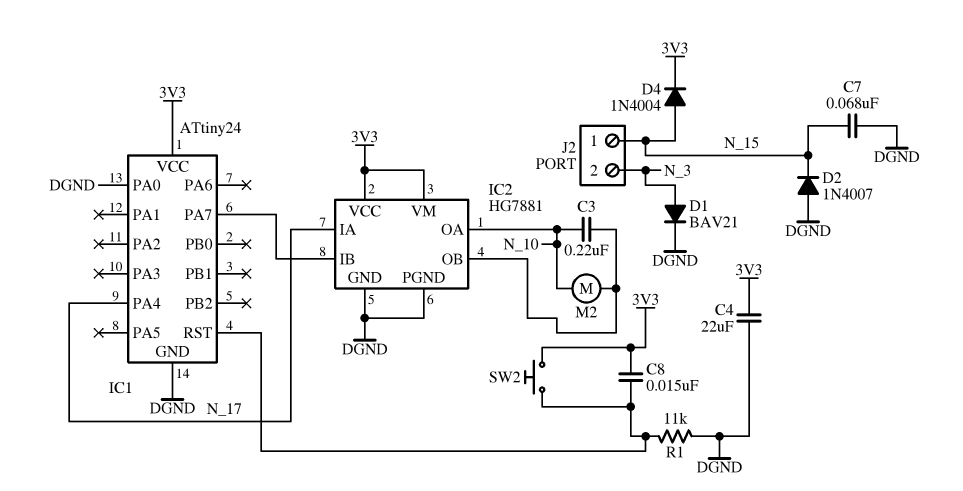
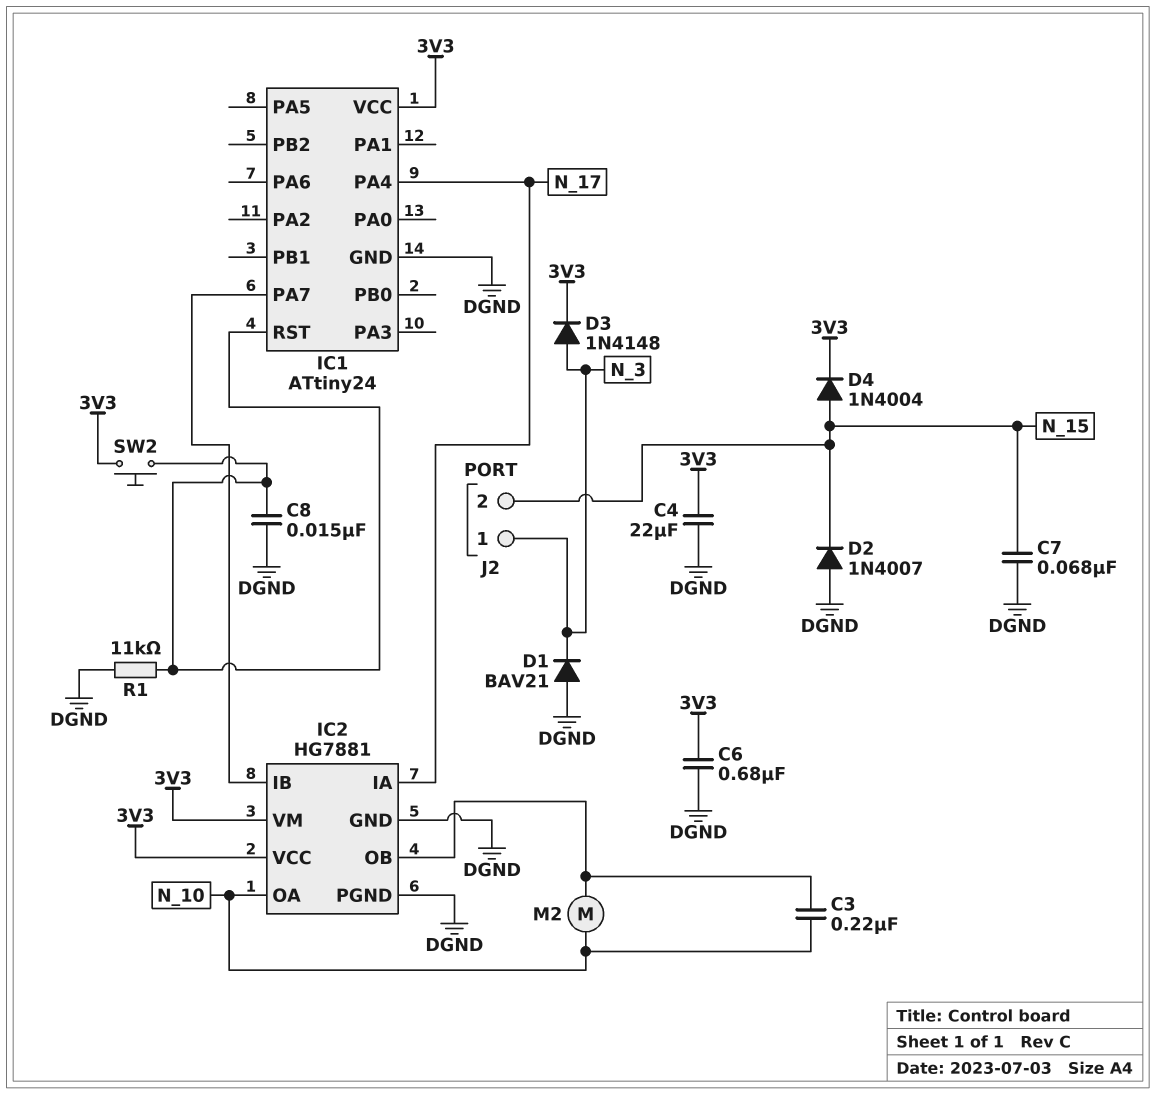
C6: none -> 680nF (3V3, DGND)
C8: 15nF (3V3, IC1/RST) -> 15nF (DGND, IC1/RST)
D1: diode BAV21 (A N_3, K DGND) -> diode BAV21 (A DGND, K N_3)
D3: none -> diode 1N4148 (A N_3, K 3V3)
IC1 pin PA0: DGND -> none
J2 pin 1: N_15 -> N_3
J2 pin 2: N_3 -> N_15

